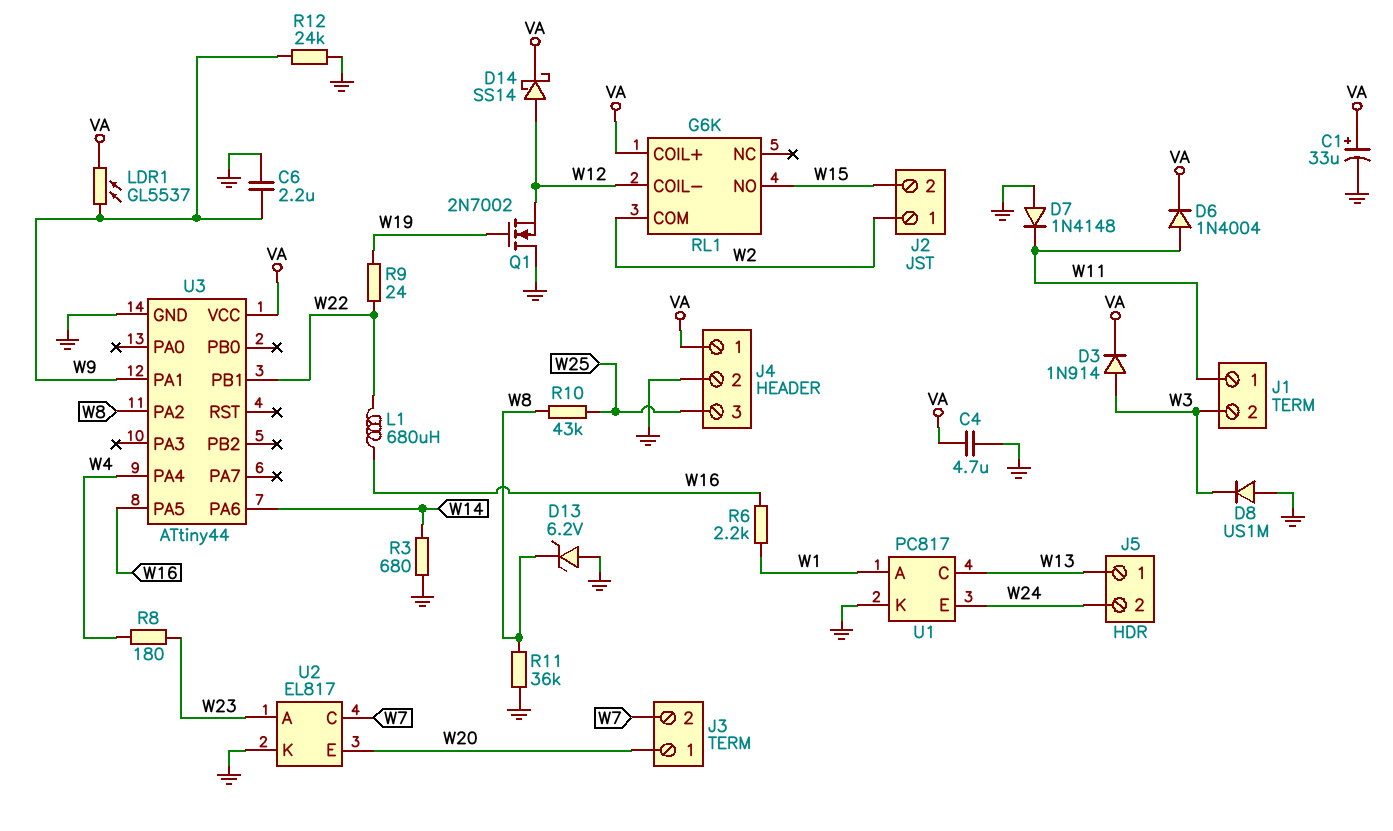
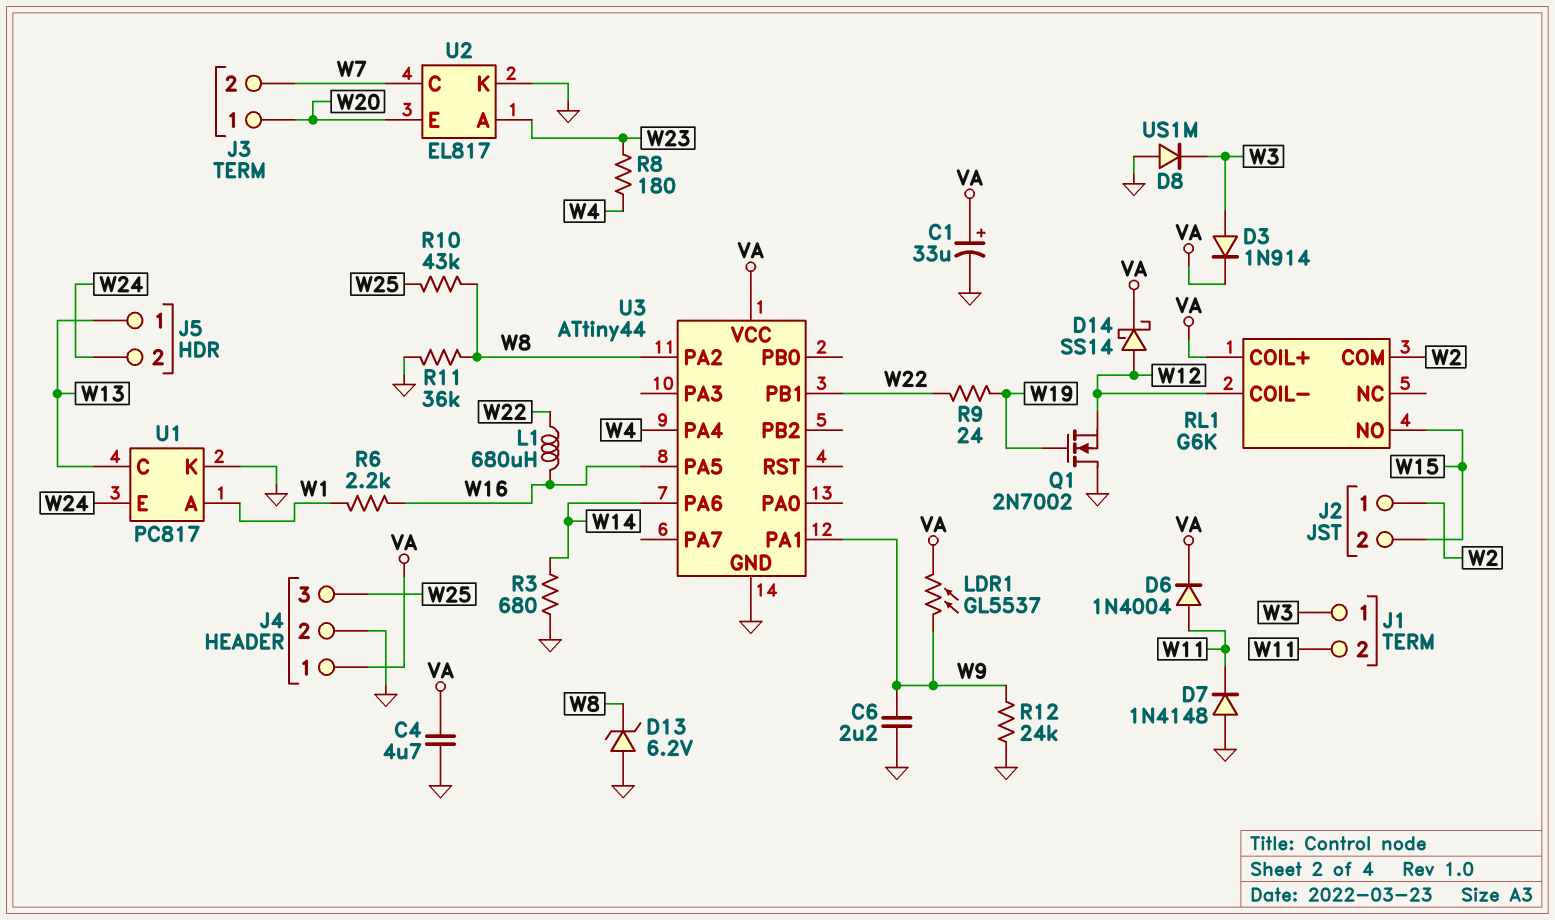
J1 pin 1: W11 -> W3
J1 pin 2: W3 -> W11

